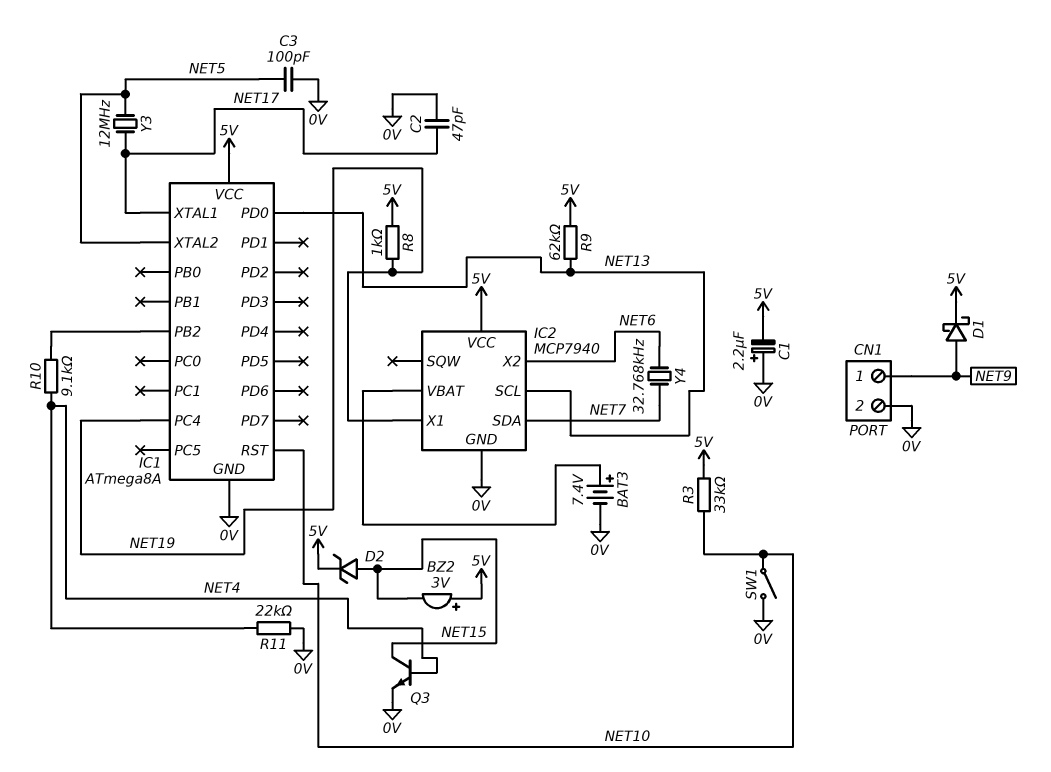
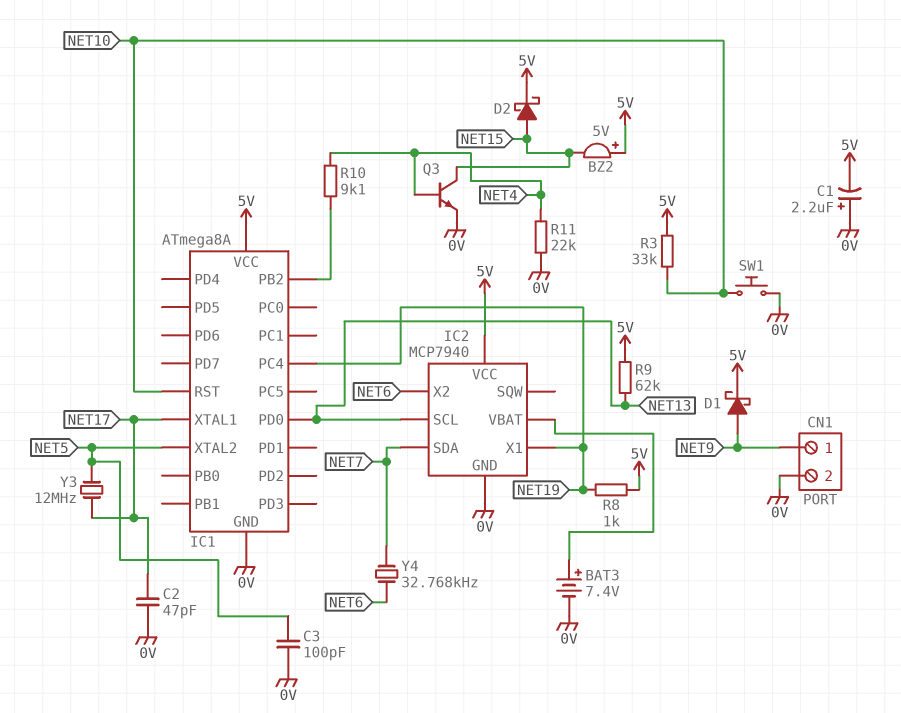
BZ2: buzzer 3V (plus 5V, minus NET15) -> buzzer 5V (plus 5V, minus NET15)
D2: zener (A NET15, K 5V) -> schottky (A NET15, K 5V)
SW1: switch (0V, NET10) -> button (0V, NET10)

